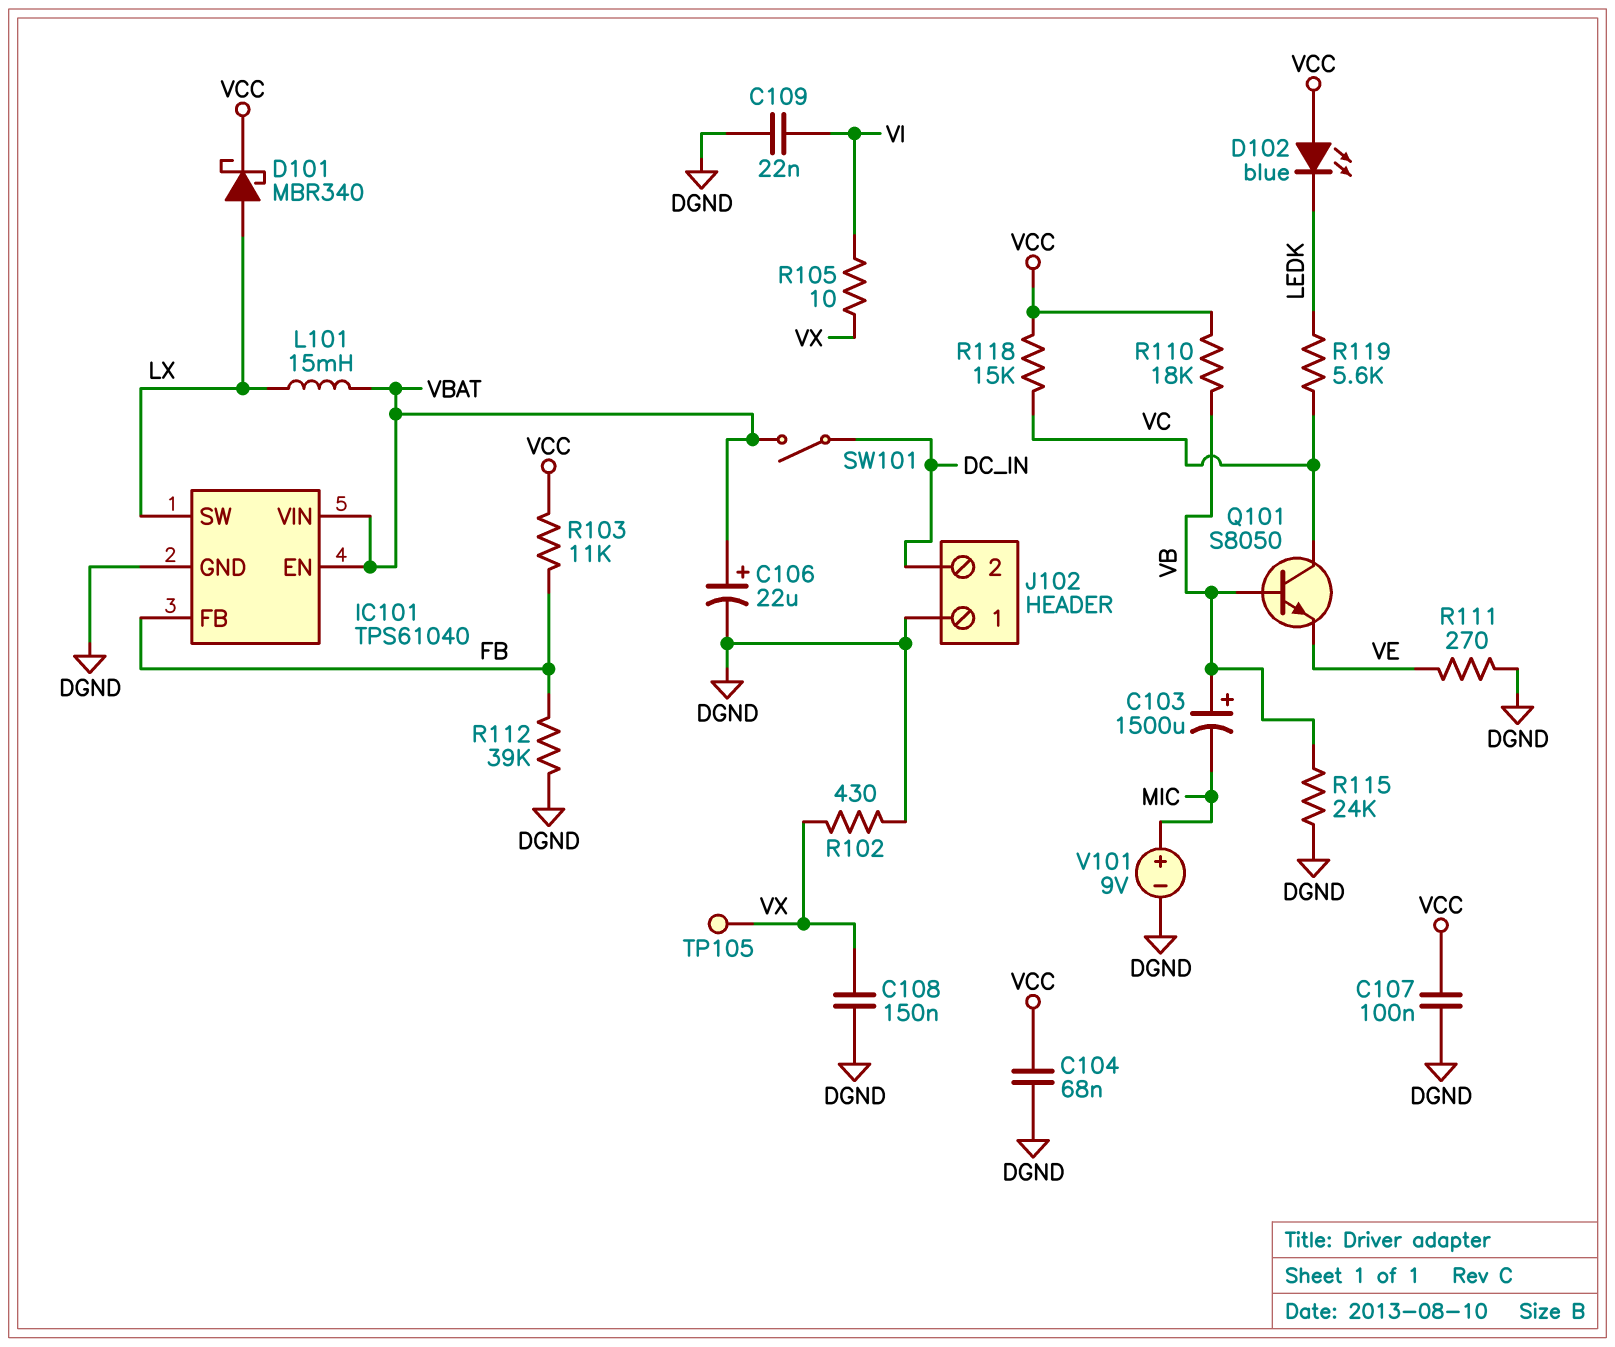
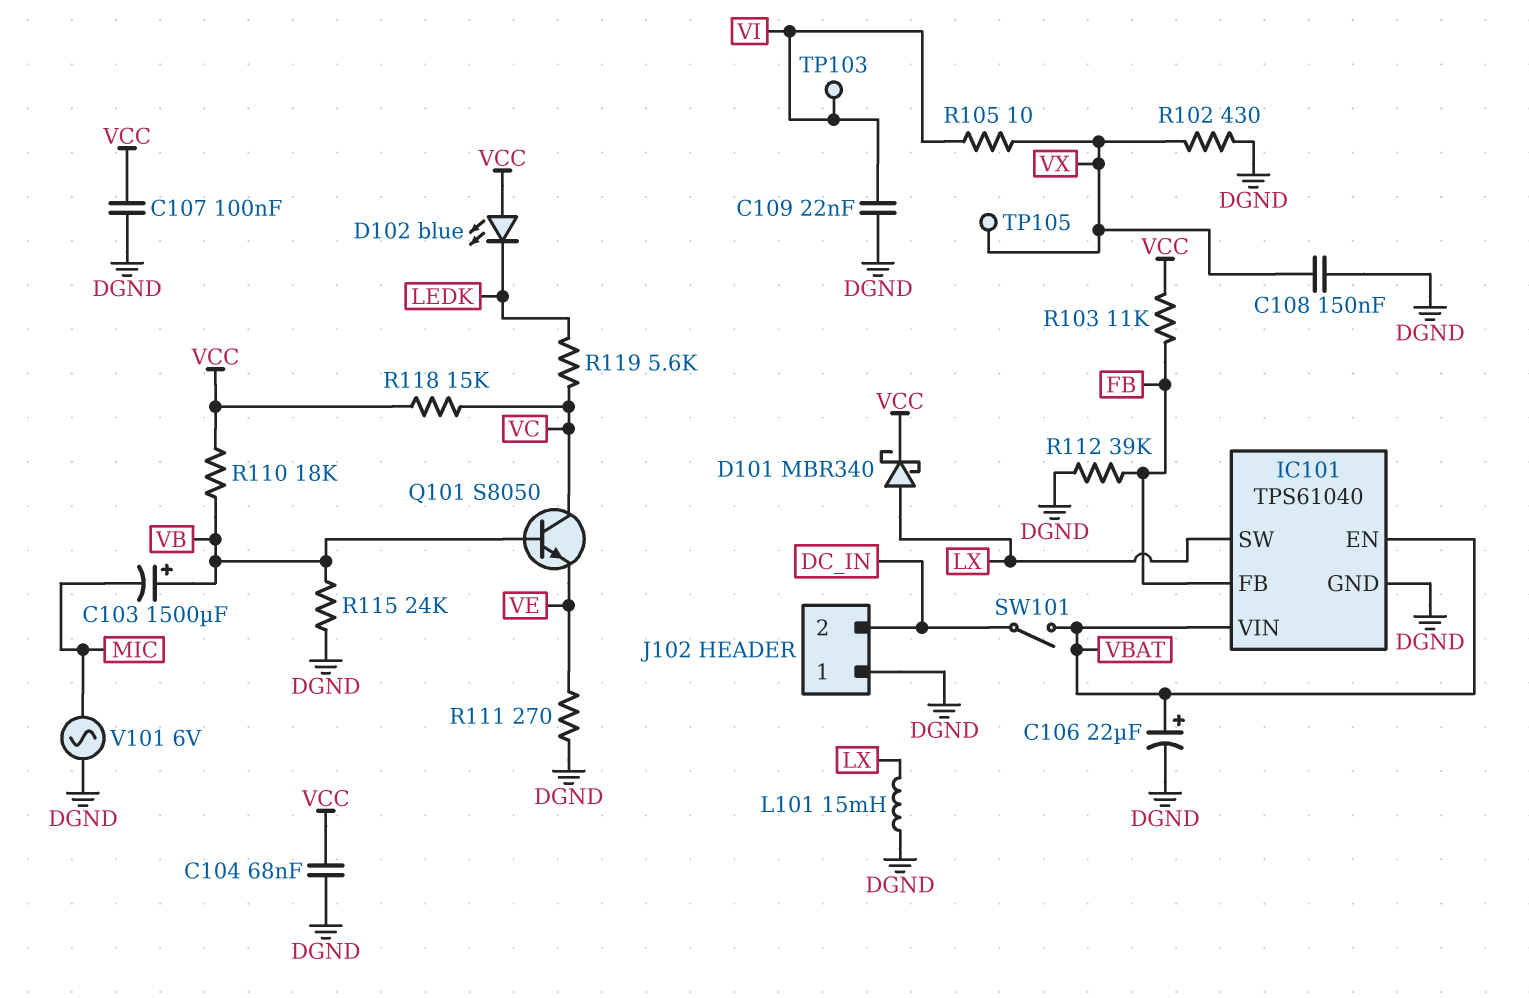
L101: 15mH (LX, VBAT) -> 15mH (DGND, LX)
TP103: none -> test point (VI)
V101: 9V (plus MIC, minus DGND) -> AC 6V (DGND, MIC)

